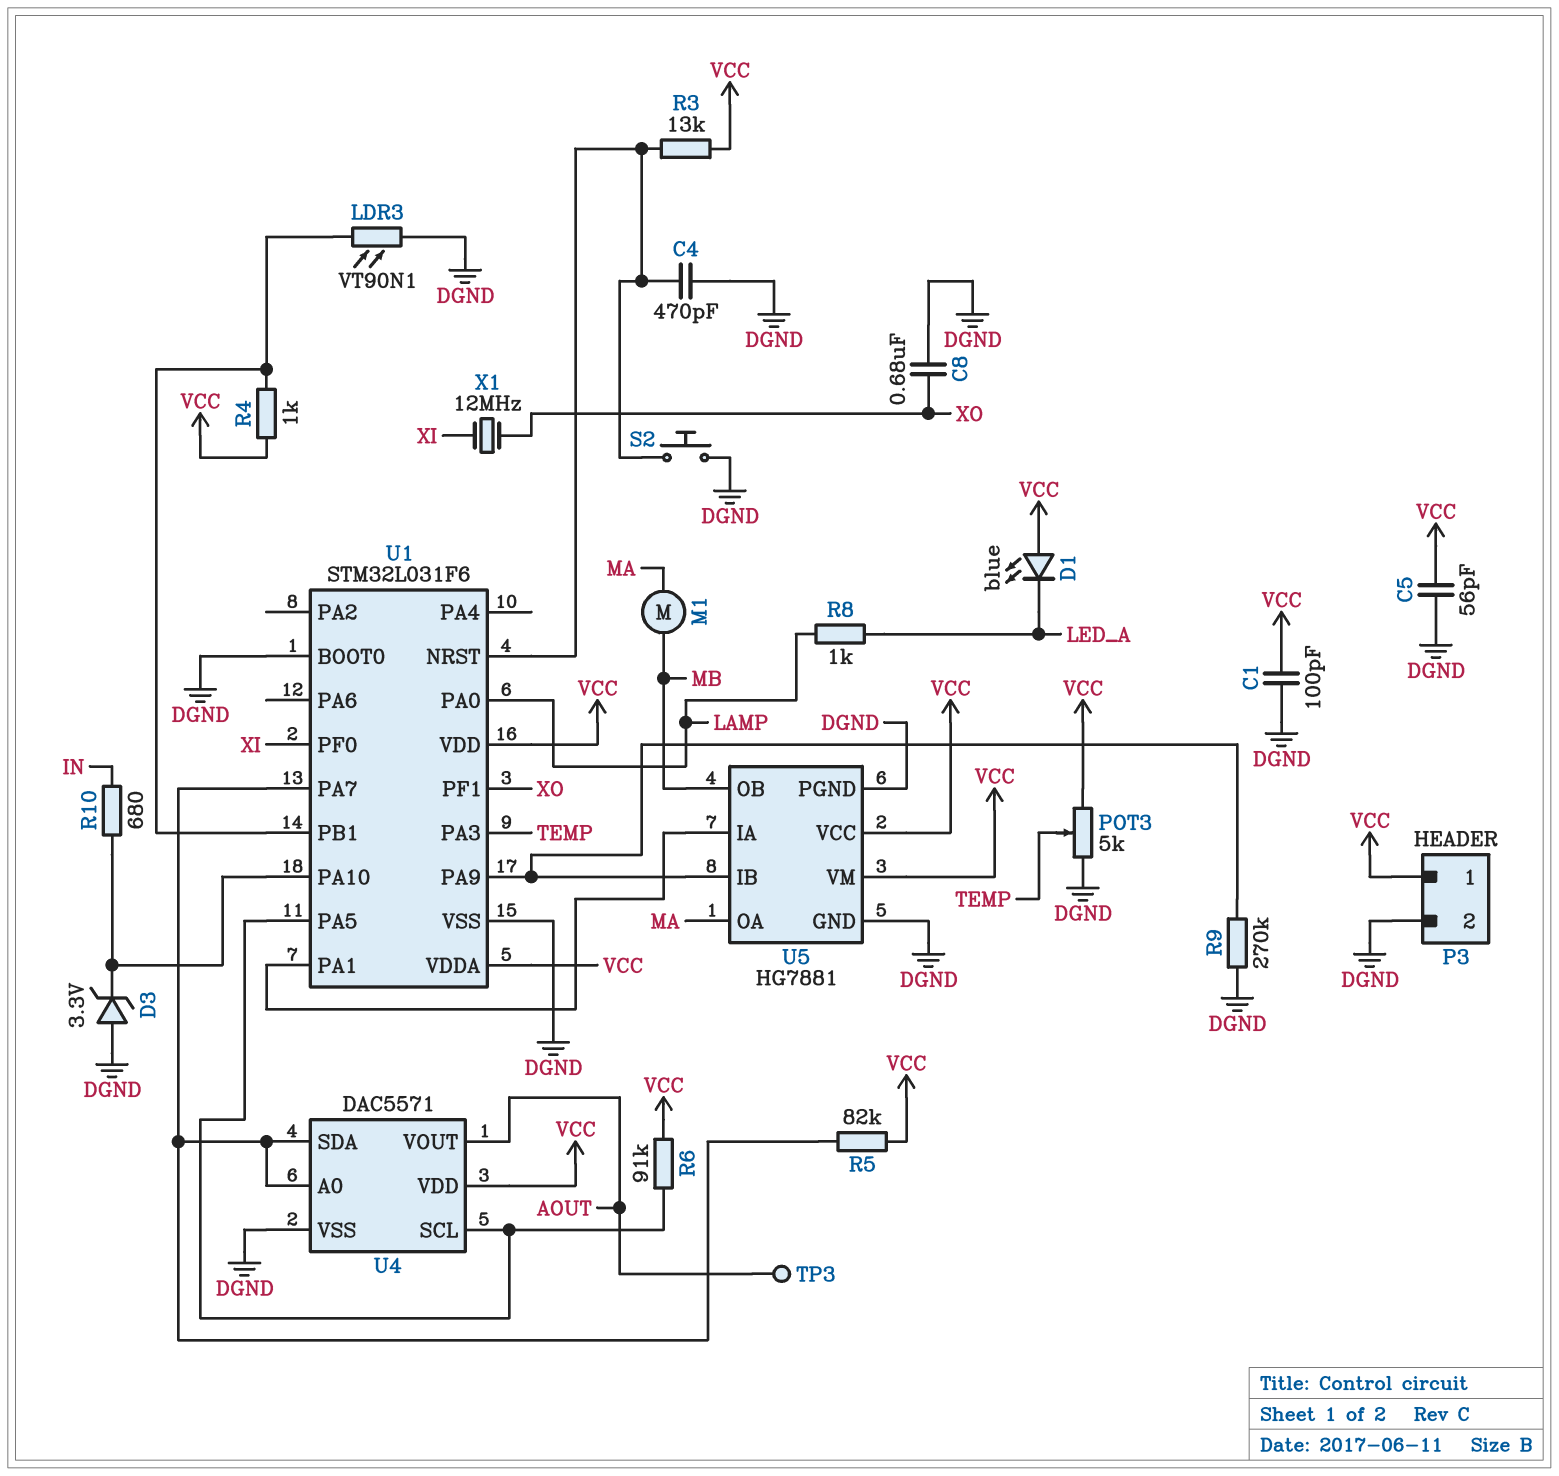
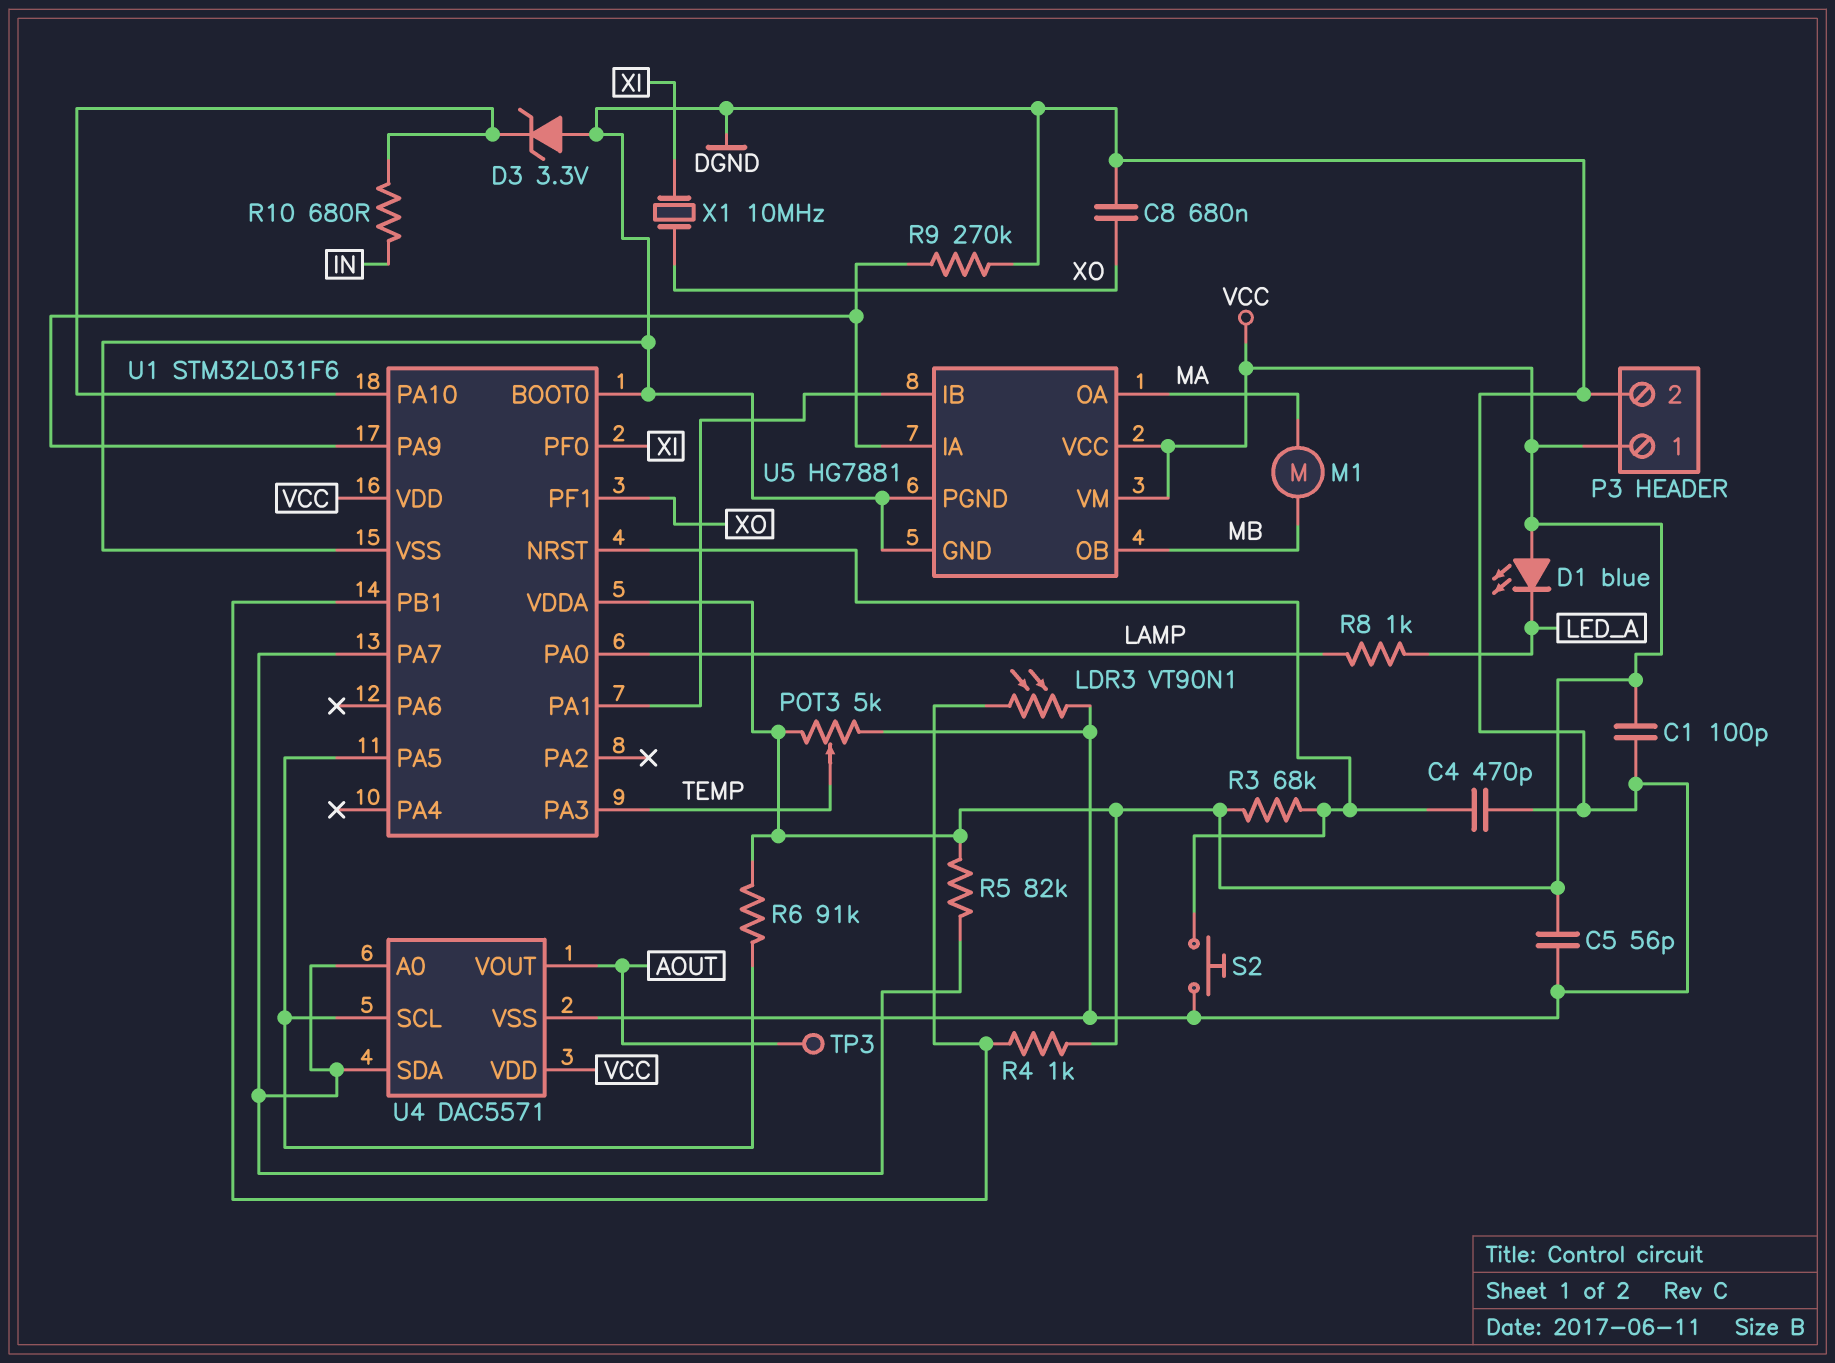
R3: 13k (U1/NRST, VCC) -> 68k (U1/NRST, VCC)
U5 pin IA: U1/PA1 -> U1/PA9
U5 pin IB: U1/PA9 -> U1/PA1
X1: 12MHz (XI, XO) -> 10MHz (XI, XO)

